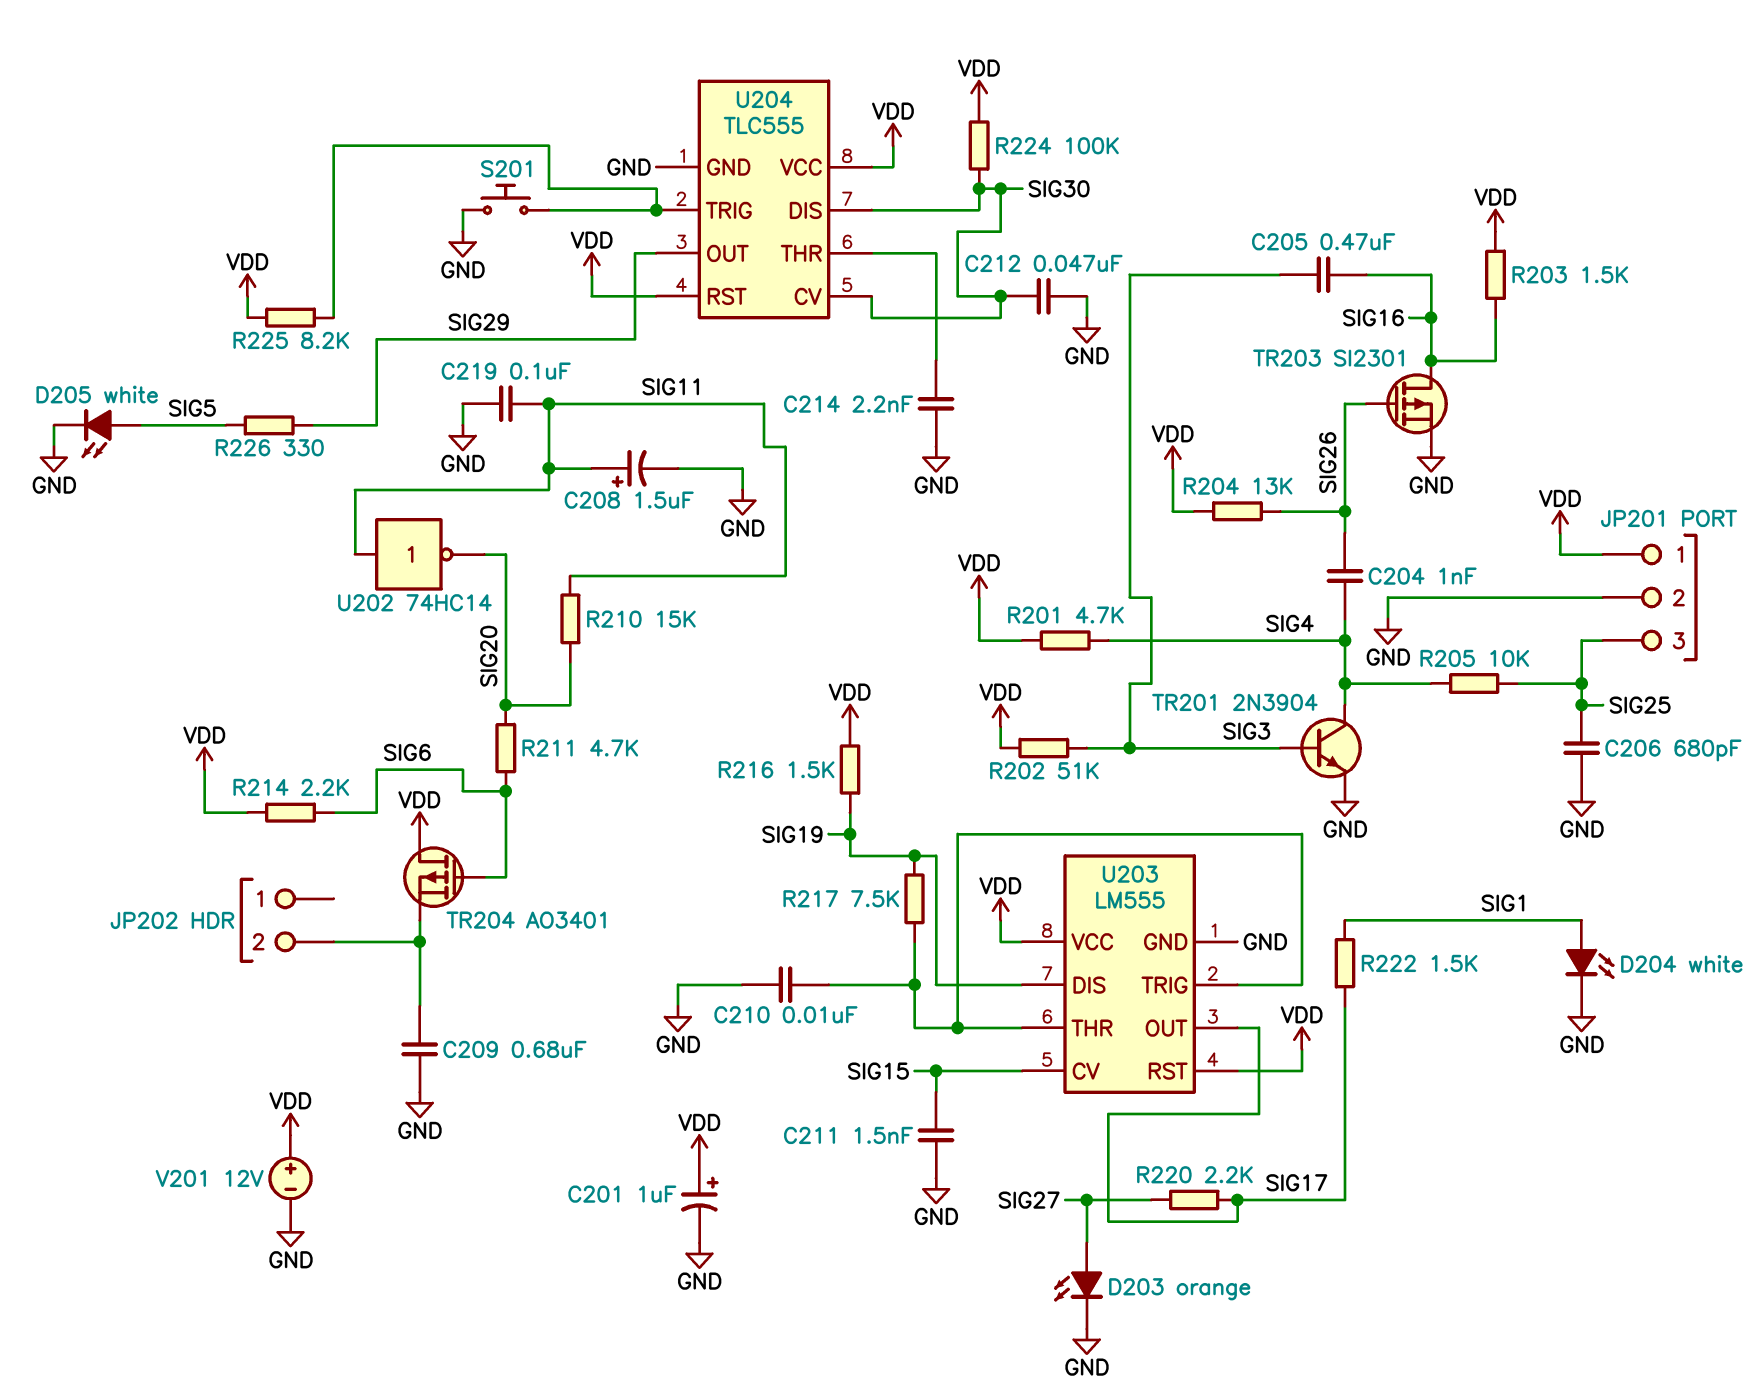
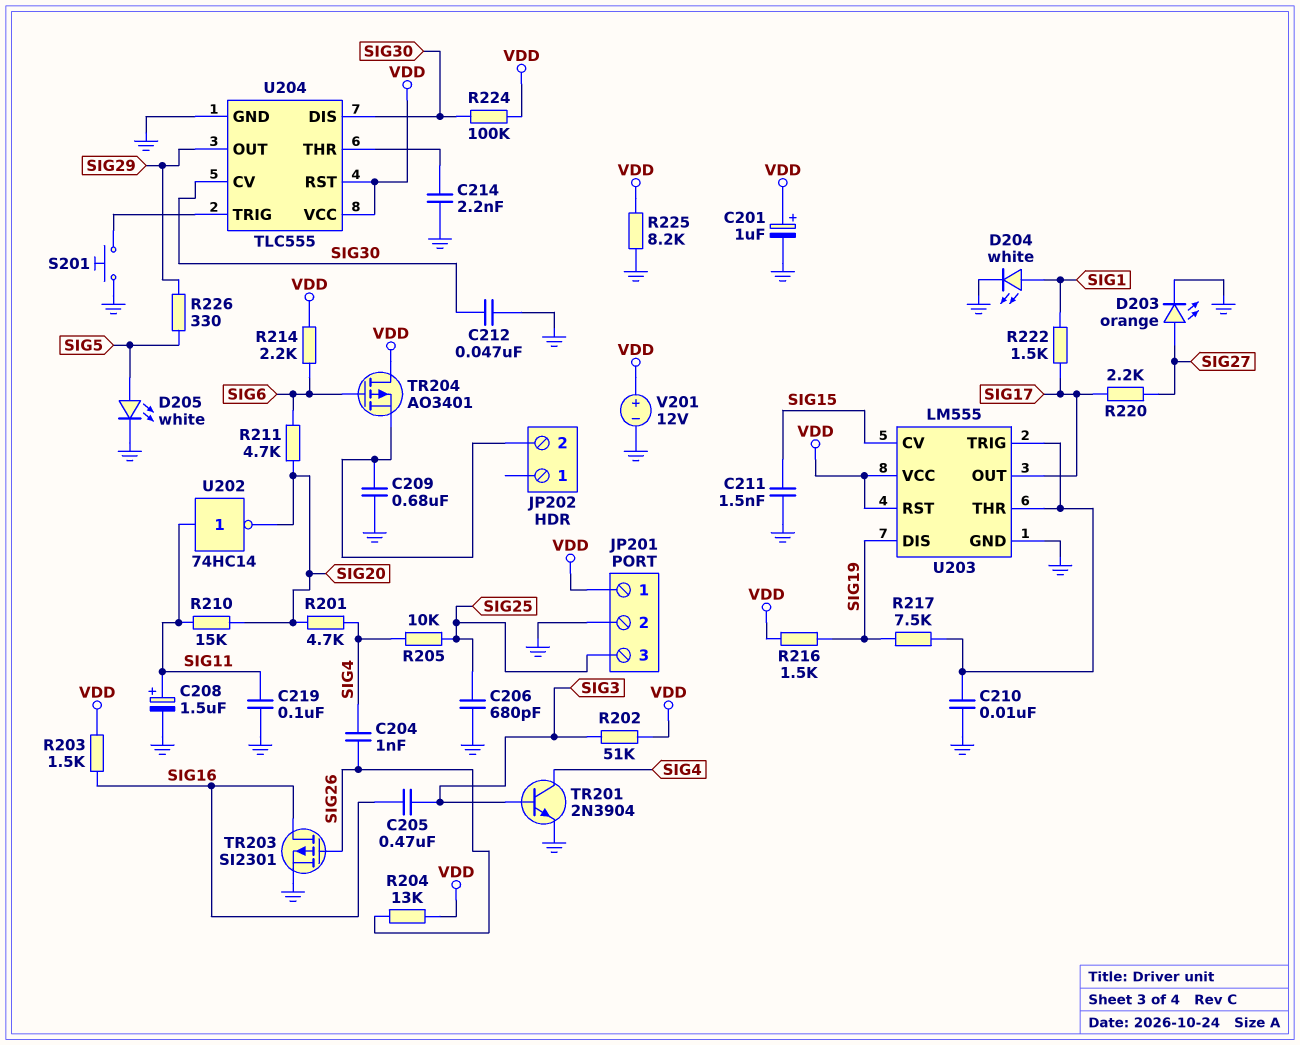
R201: 4.7k (SIG4, VDD) -> 4.7k (SIG4, SIG20)
R225: 8.2k (U204/TRIG, VDD) -> 8.2k (GND, VDD)

